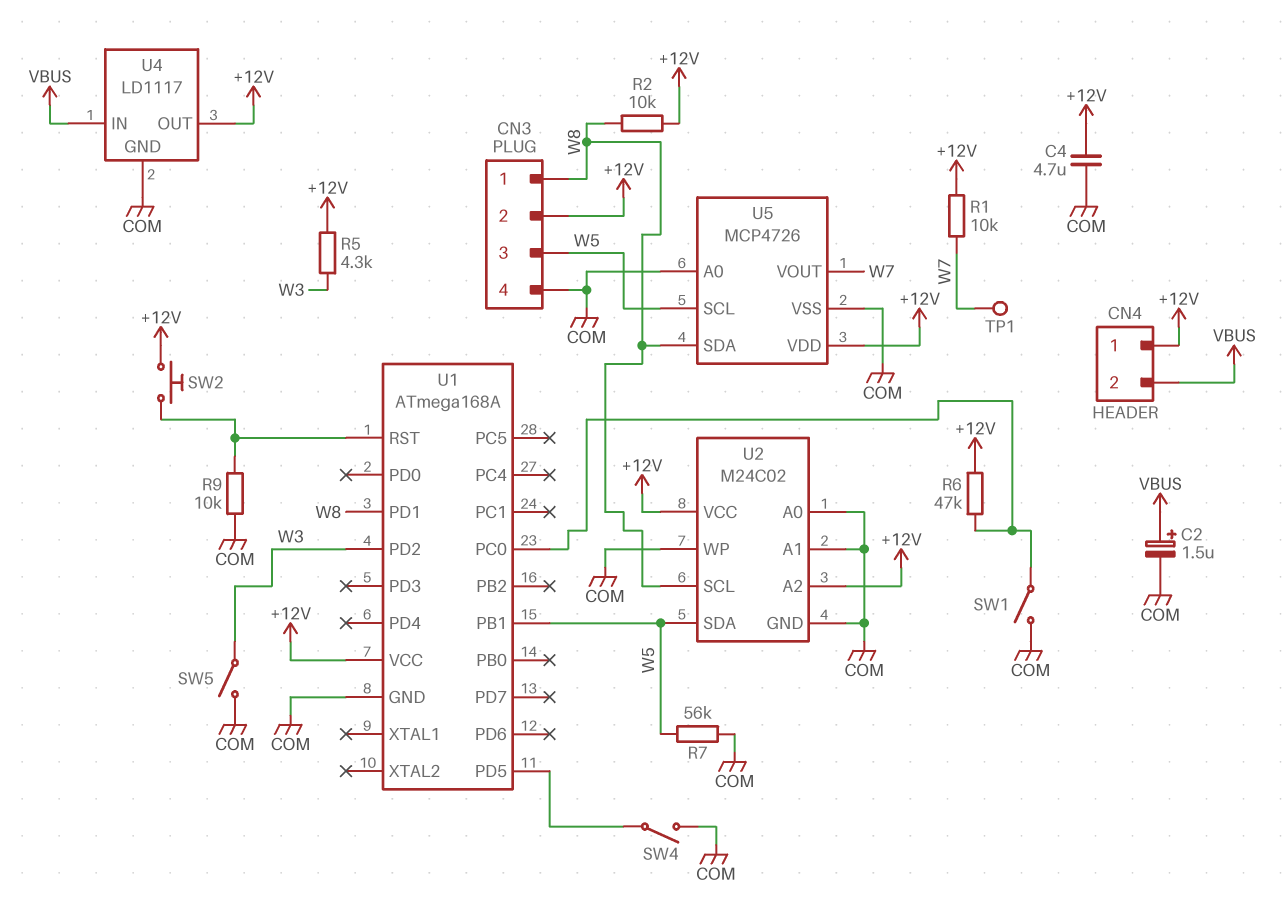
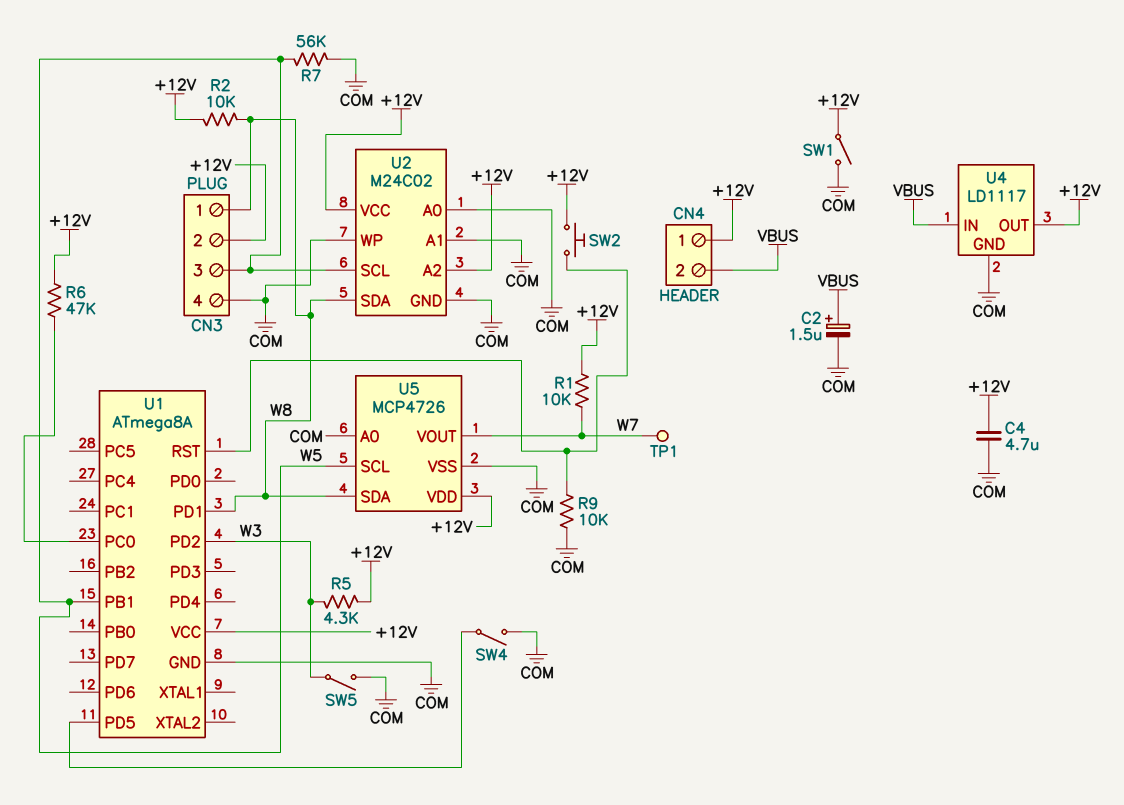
SW1: switch (COM, U1/PC0) -> switch (+12V, COM)
U1: ATmega168A -> ATmega8A
U2 pin SCL: W8 -> W5
U2 pin SDA: W5 -> W8

